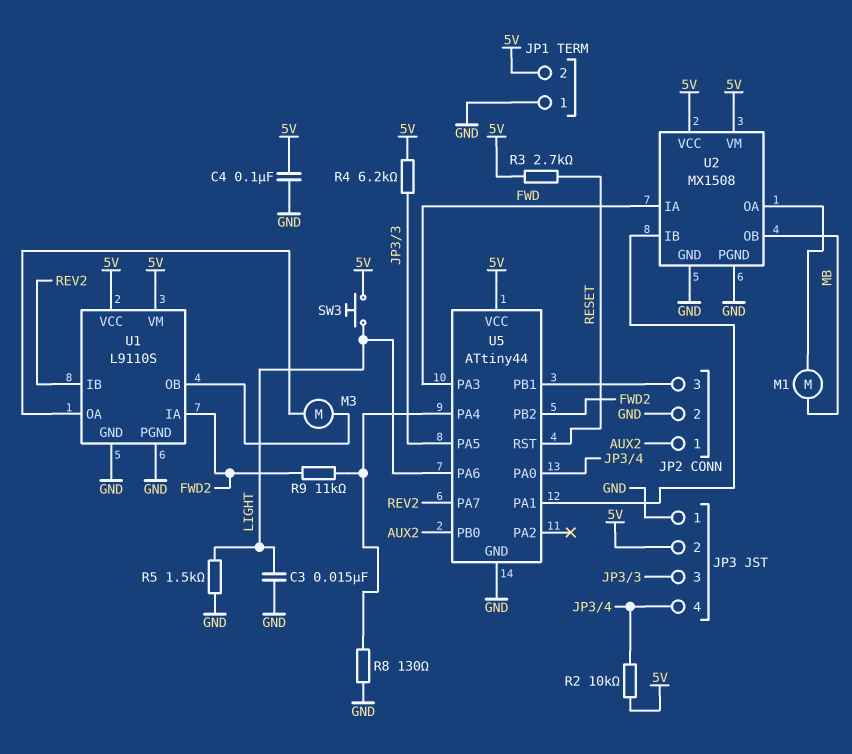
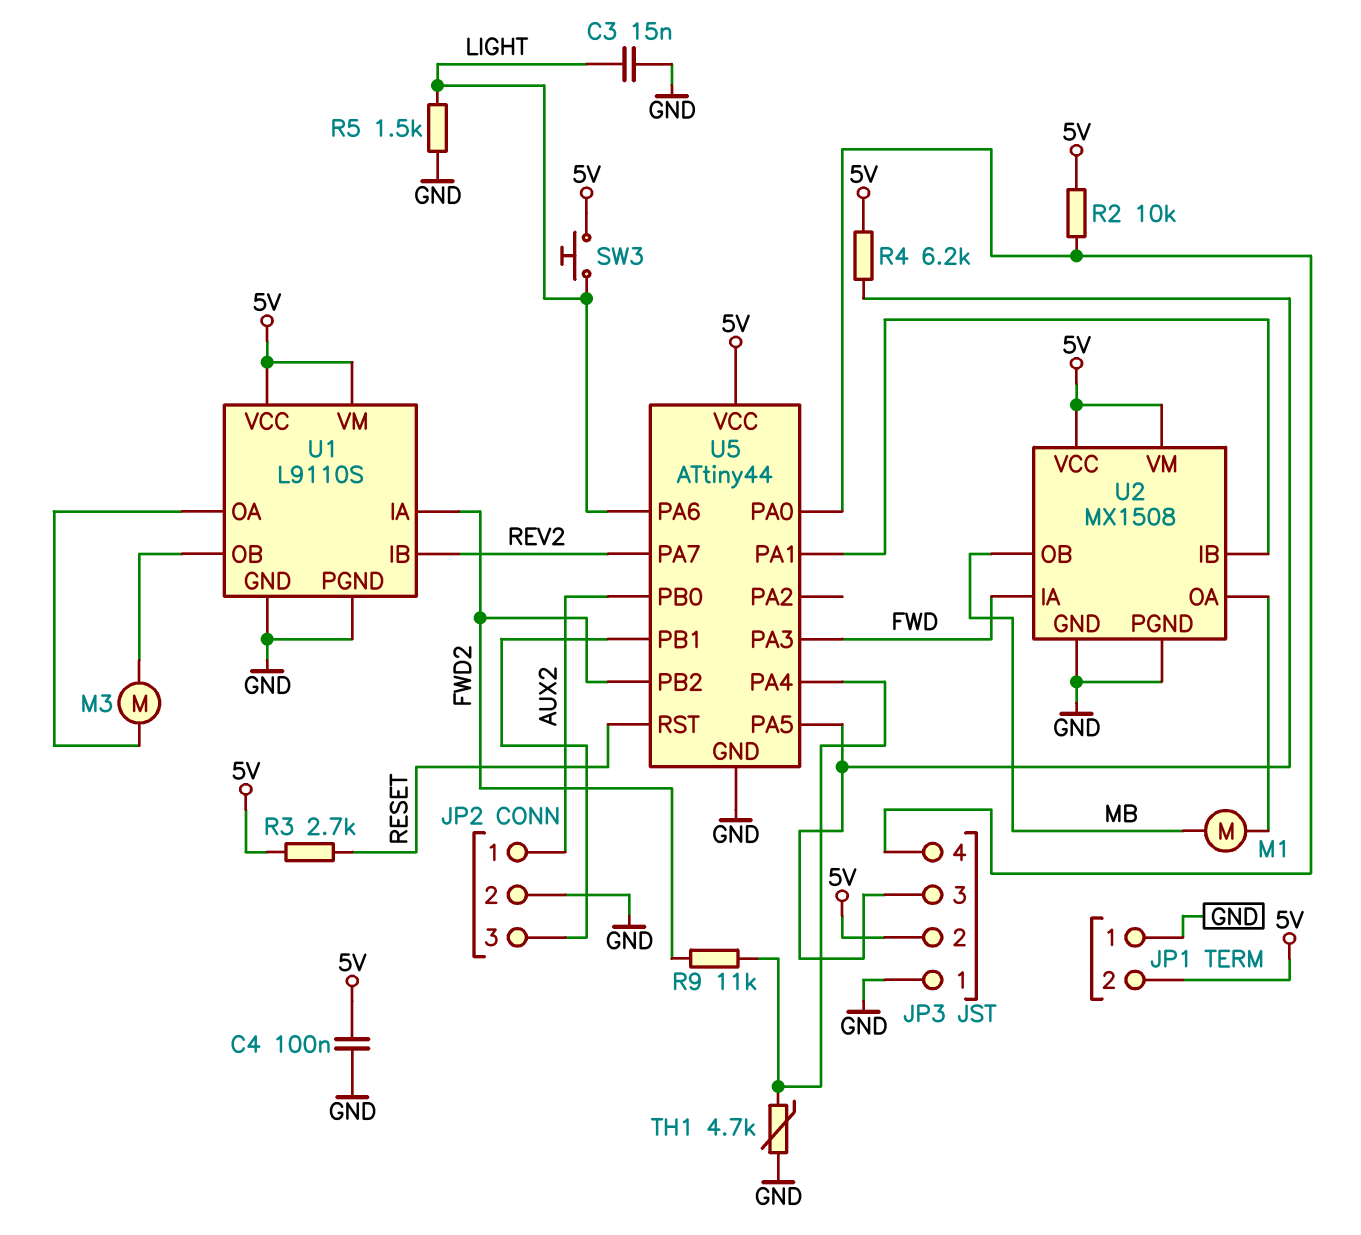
R8: 130 (GND, U5/PA4) -> none
TH1: none -> 4.7k (GND, U5/PA4)

